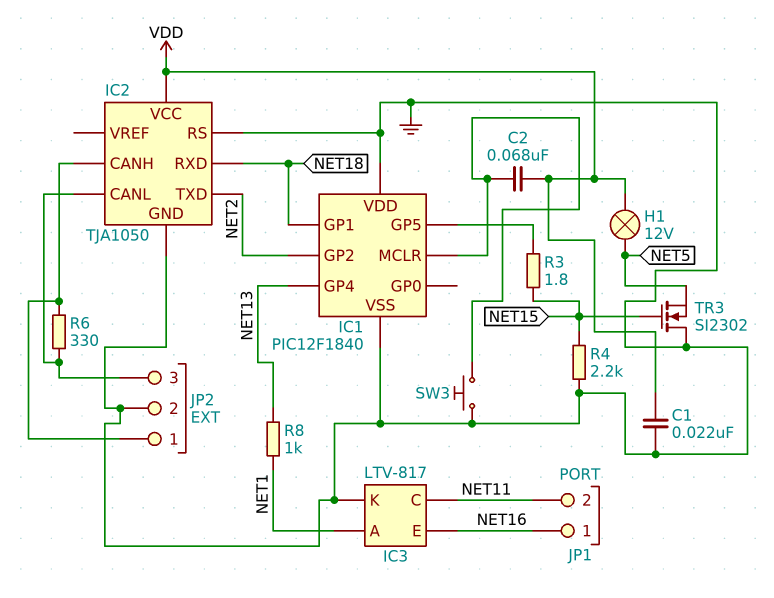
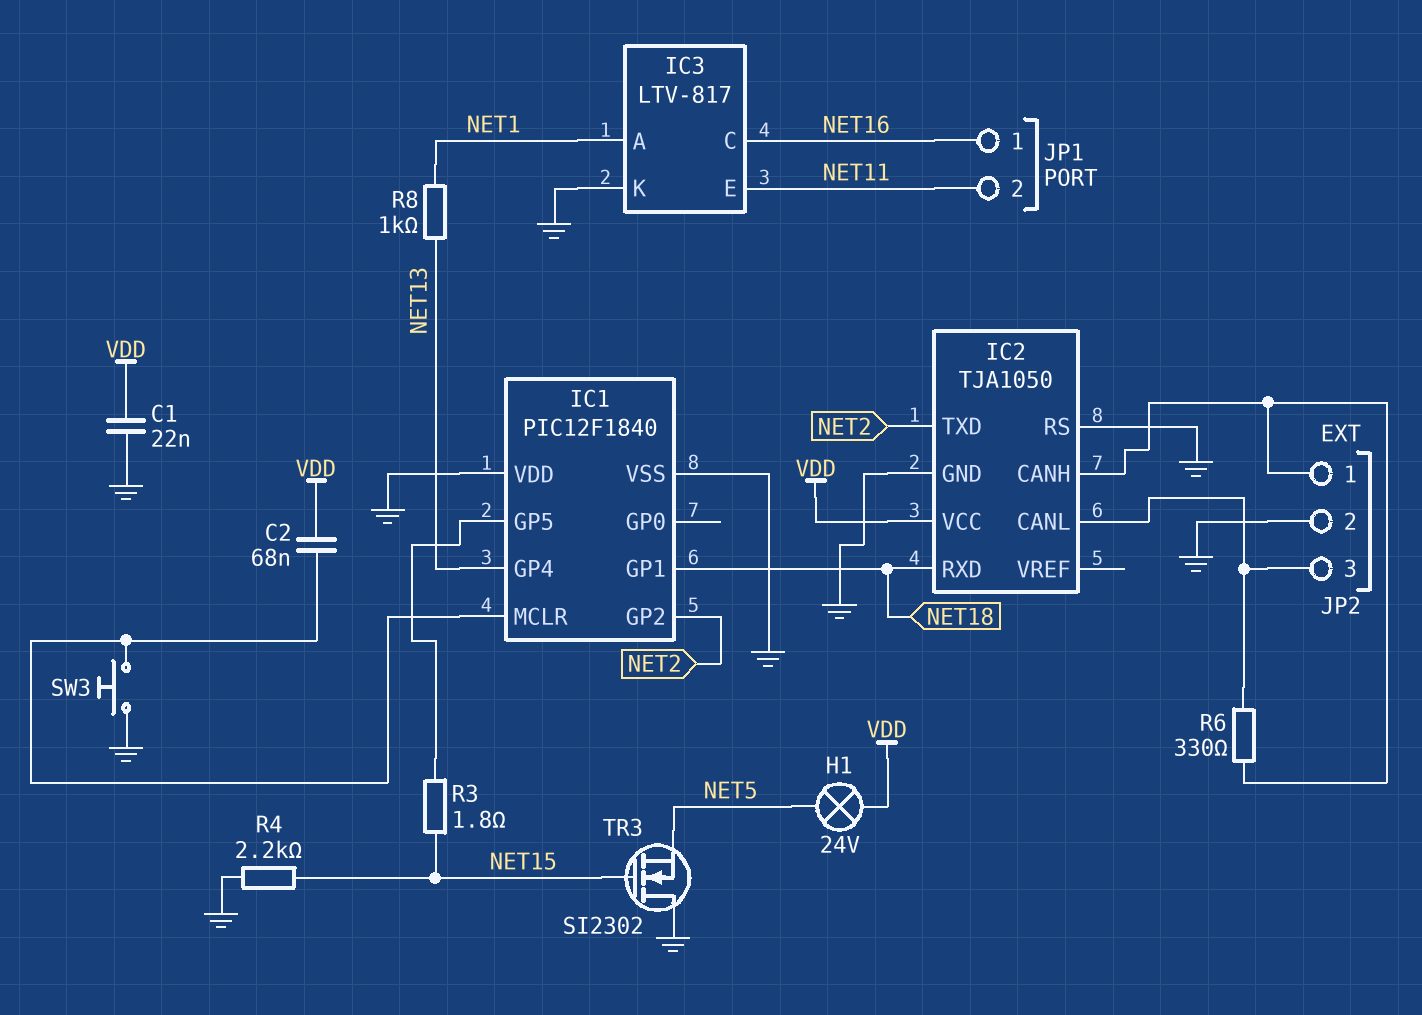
H1: lamp 12V (NET5, VDD) -> lamp 24V (NET5, VDD)
IC3 pin C: NET11 -> NET16
IC3 pin E: NET16 -> NET11

